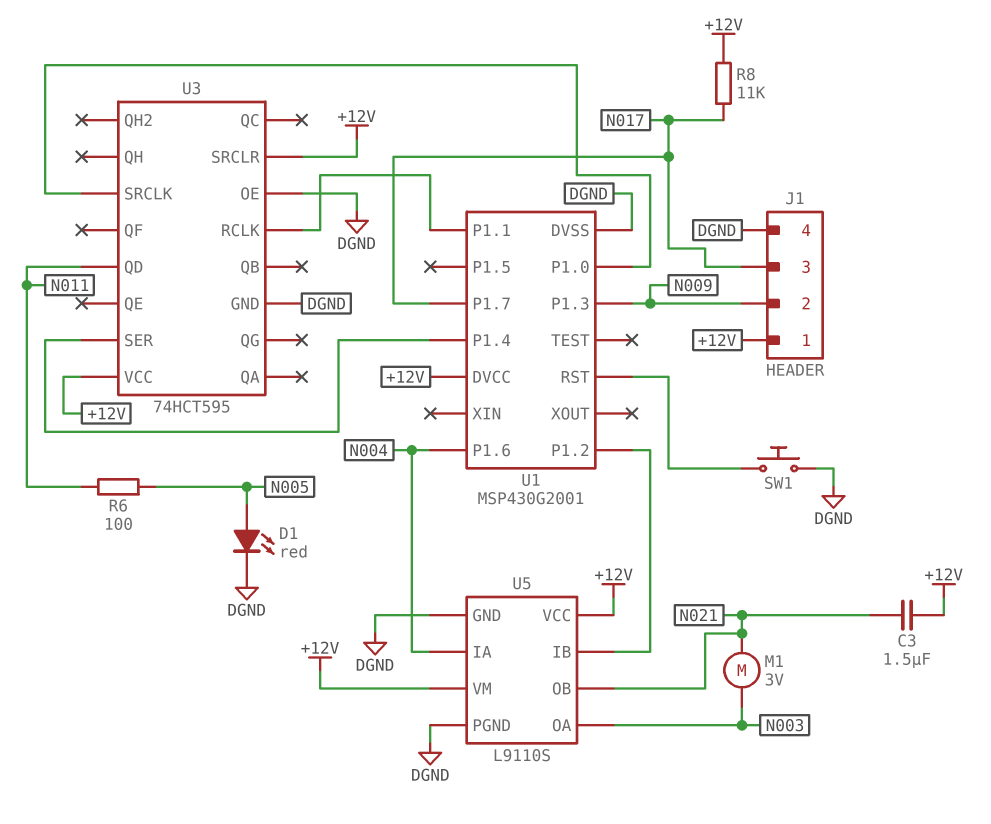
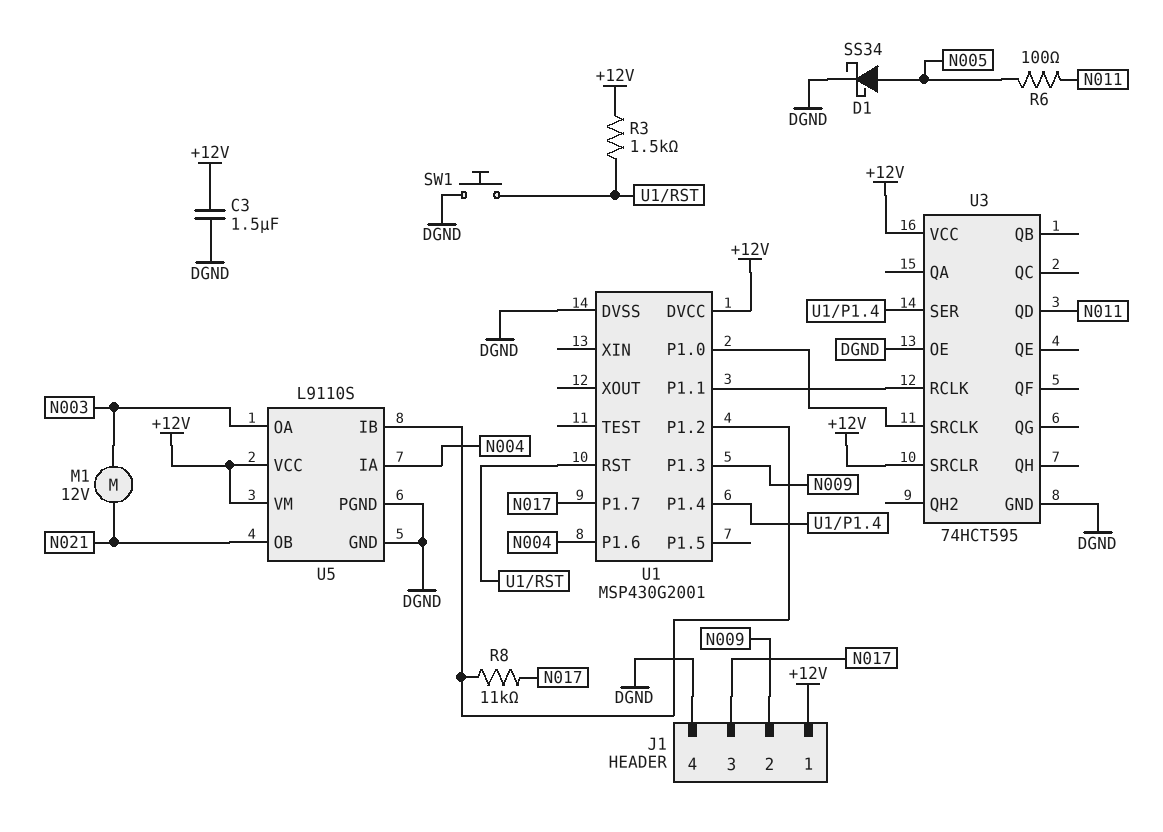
C3: 1.5uF (+12V, N021) -> 1.5uF (+12V, DGND)
D1: LED red (A N005, K DGND) -> schottky SS34 (A N005, K DGND)
M1: motor 3V (N003, N021) -> motor 12V (N003, N021)
R3: none -> 1.5k (+12V, U1/RST)
R8: 11k (+12V, N017) -> 11k (N017, U1/P1.2)

